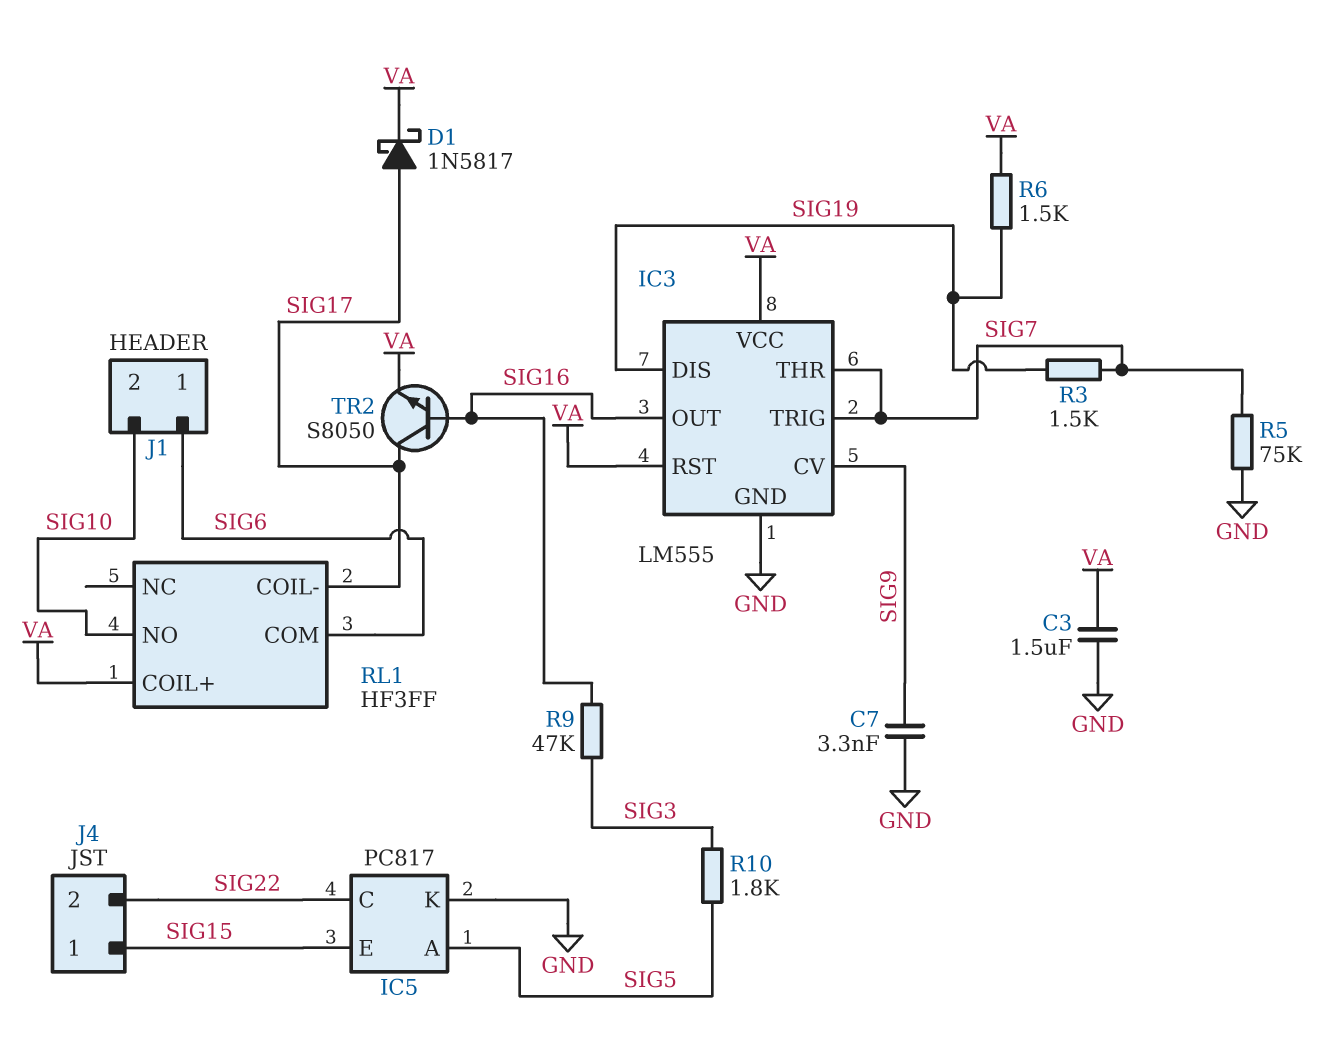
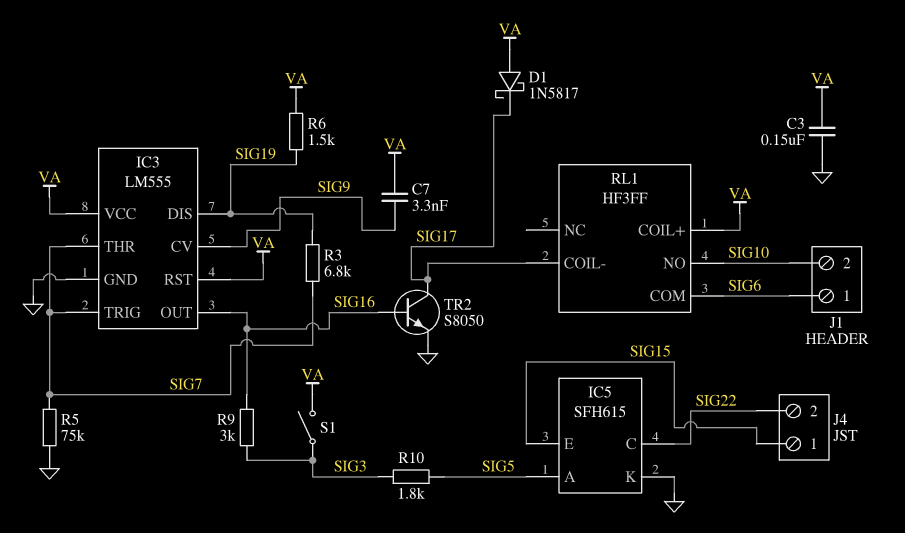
C3: 1.5uF (GND, VA) -> 150nF (GND, VA)
C7: 3.3nF (GND, SIG9) -> 3.3nF (SIG9, VA)
D1: schottky 1N5817 (A SIG17, K VA) -> schottky 1N5817 (A VA, K SIG17)
IC5: PC817 -> SFH615
R3: 1.5k (SIG7, SIG19) -> 6.8k (SIG7, SIG19)
R9: 47k (SIG3, SIG16) -> 3k (SIG3, SIG16)
S1: none -> switch (SIG3, VA)
TR2: NPN S8050 (B SIG16, C SIG17, E VA) -> NPN S8050 (B SIG16, C SIG17, E GND)

